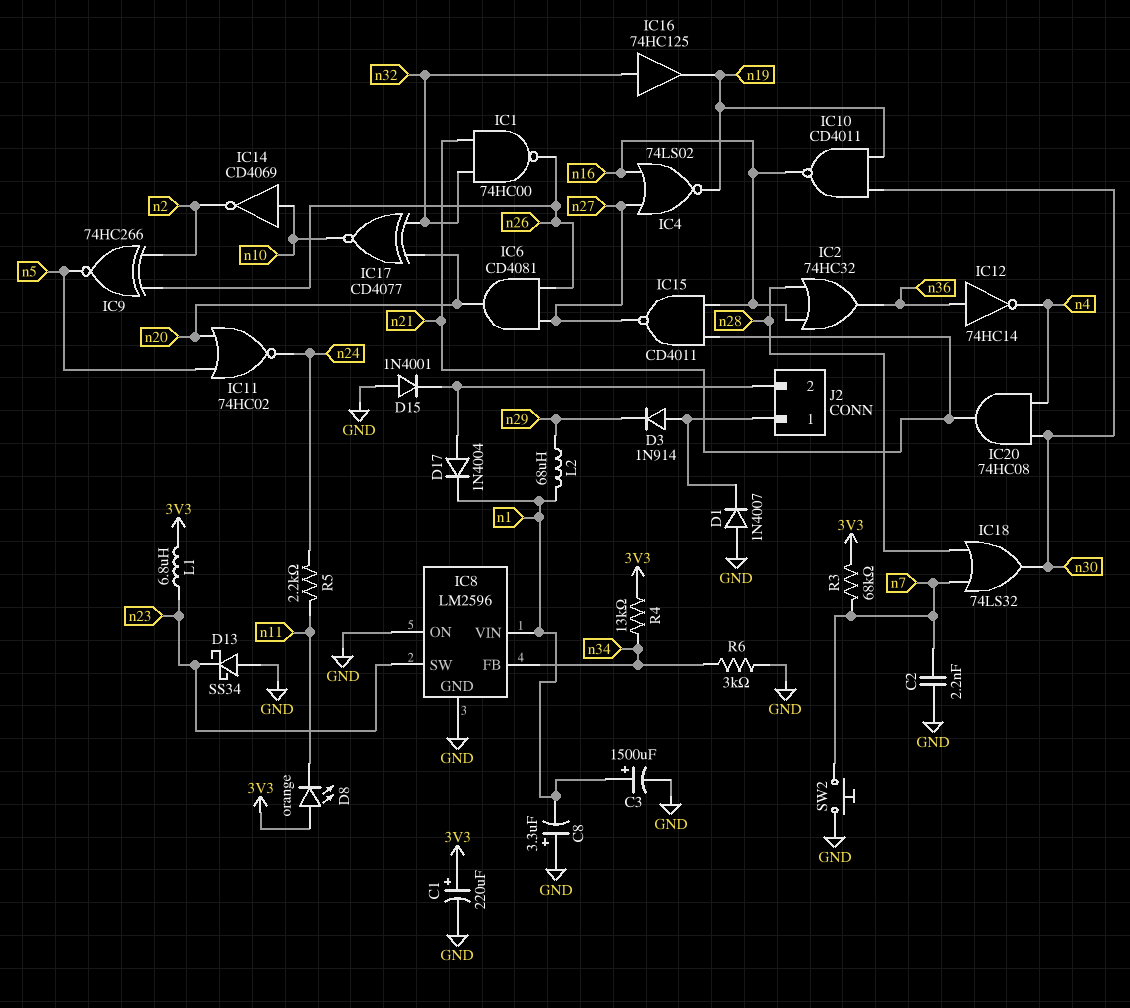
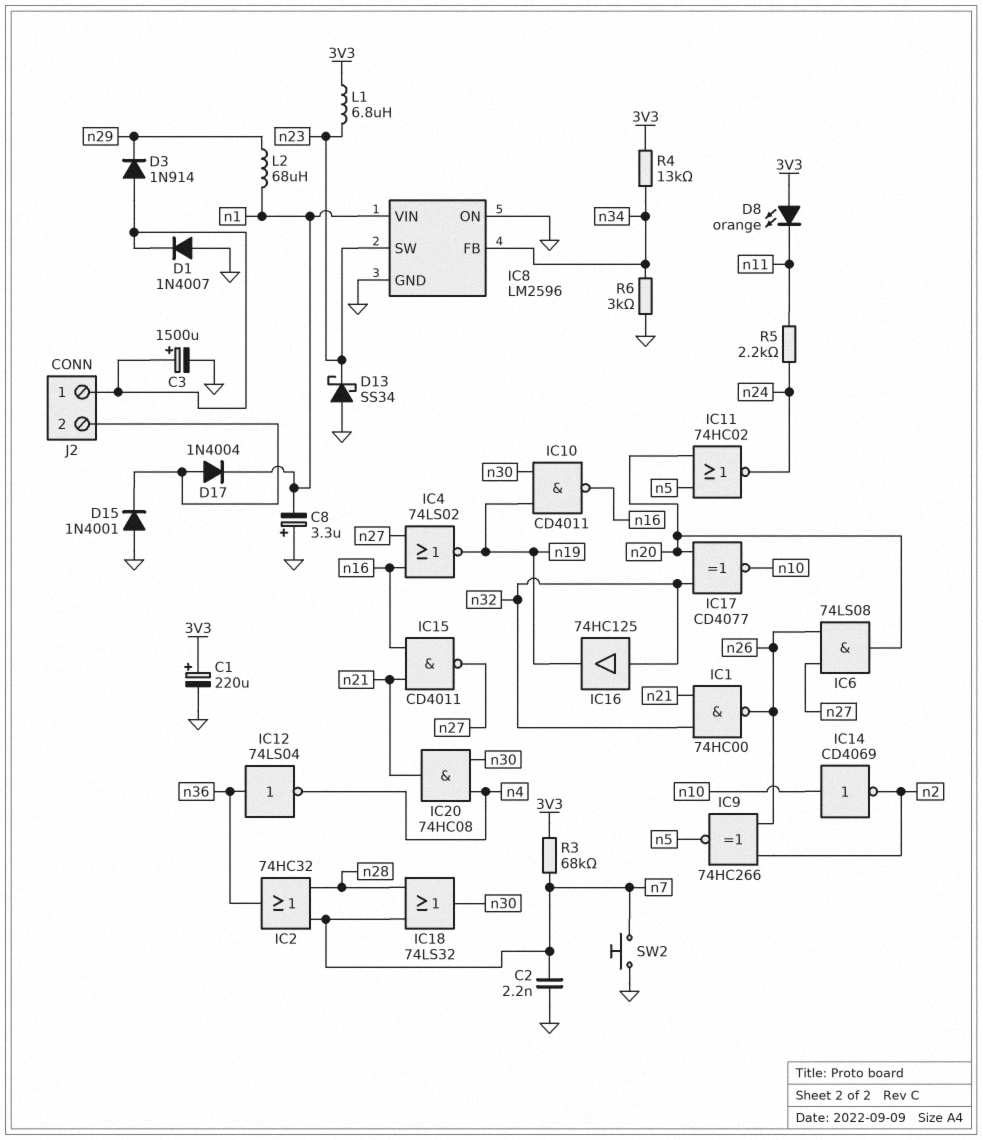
C3: 1500uF (plus n1, minus GND) -> 1500uF (plus J2/1, minus GND)
IC2: OR 74HC32 (in n16, in n28, out n36) -> OR 74HC32 (in n7, in n28, out n36)
IC6: AND CD4081 (in n26, in n27, out n20) -> AND 74LS08 (in n26, in n27, out n20)
IC12: NOT 74HC14 (in n36, out n4) -> NOT 74LS04 (in n36, out n4)

